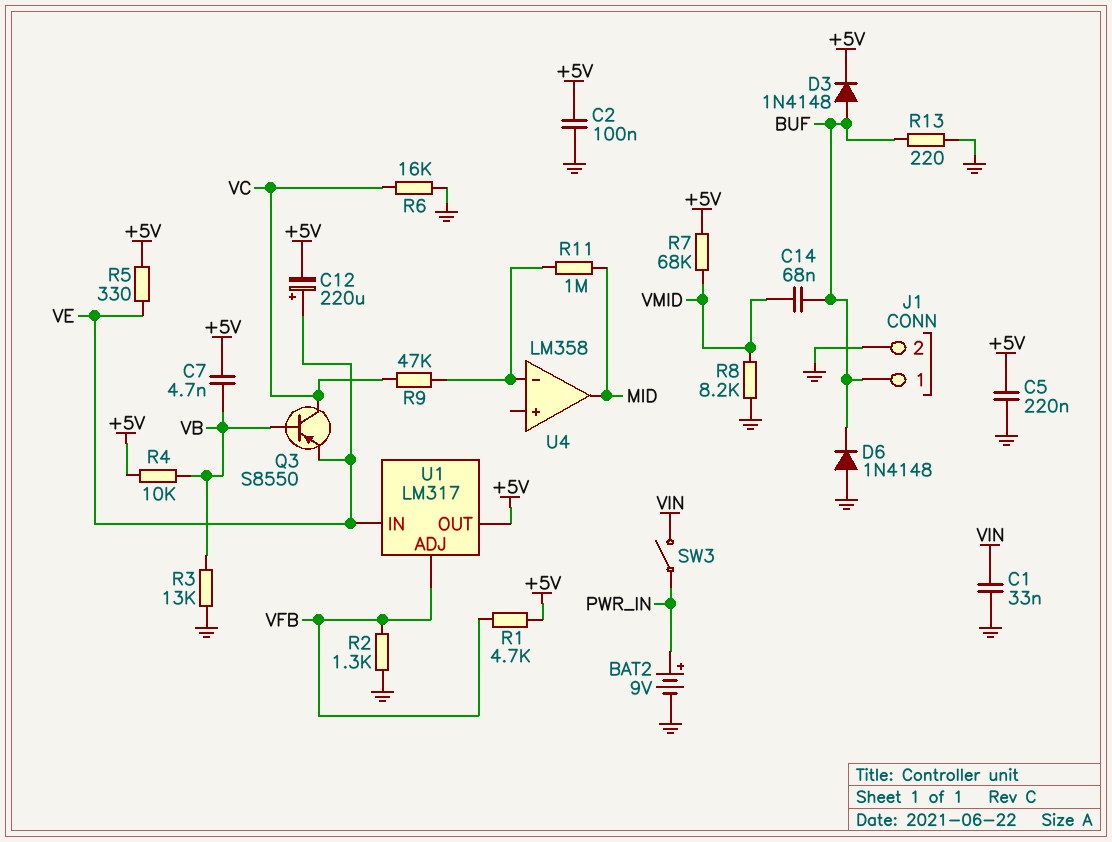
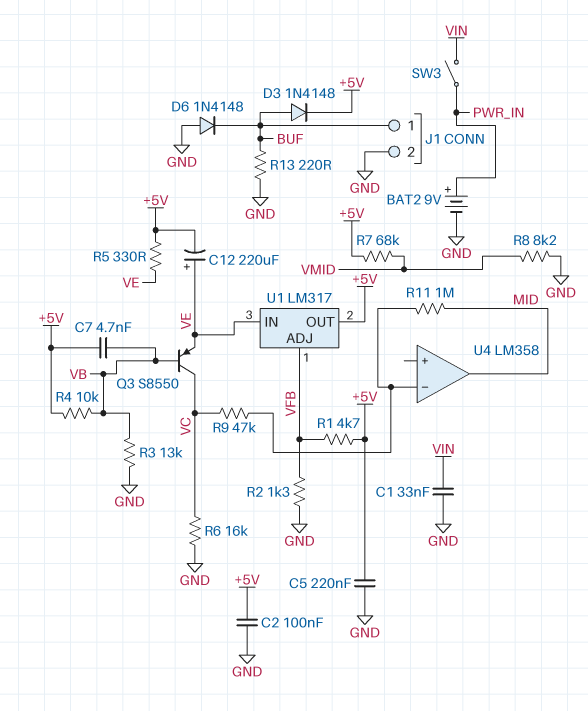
C14: 68nF (BUF, VMID) -> none

